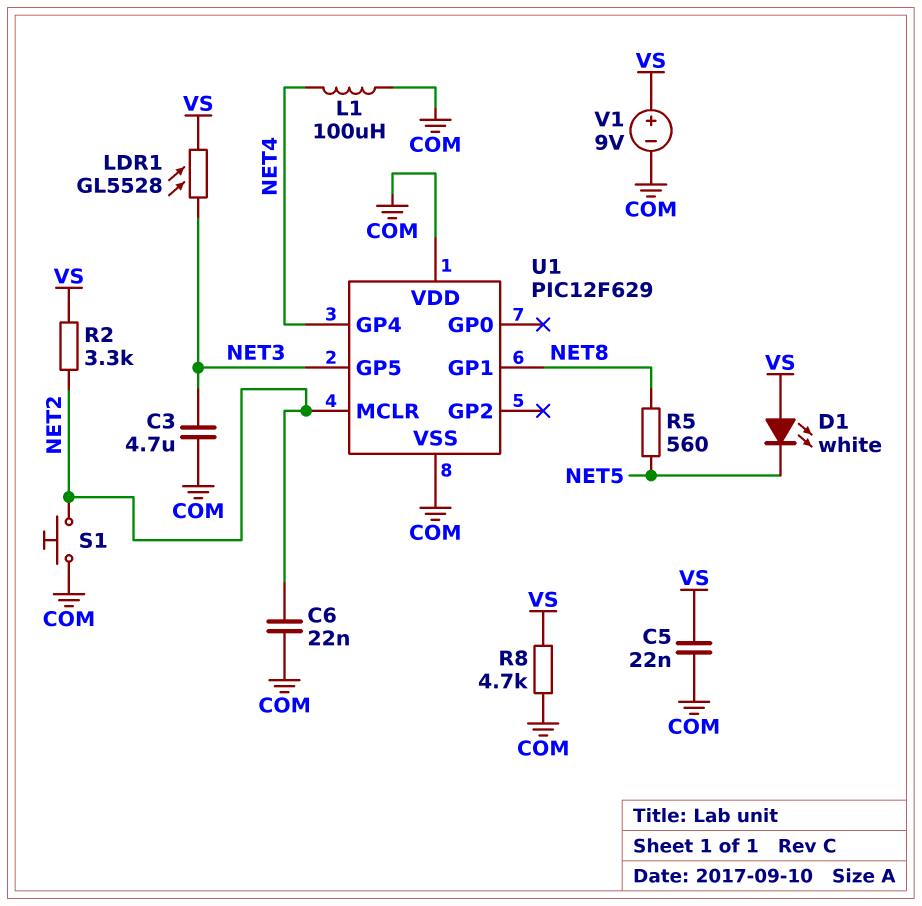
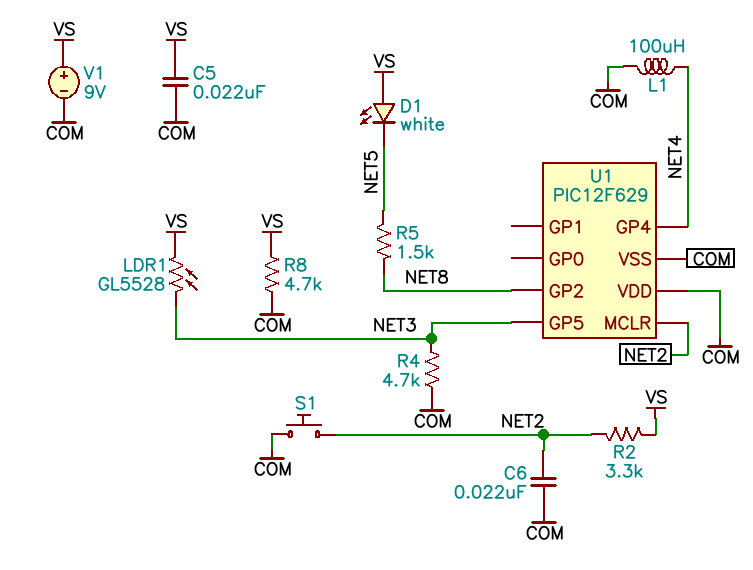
C3: 4.7uF (COM, NET3) -> none
R4: none -> 4.7k (COM, NET3)
R5: 560 (NET5, NET8) -> 1.5k (NET5, NET8)
U1 pin GP1: NET8 -> none
U1 pin GP2: none -> NET8

